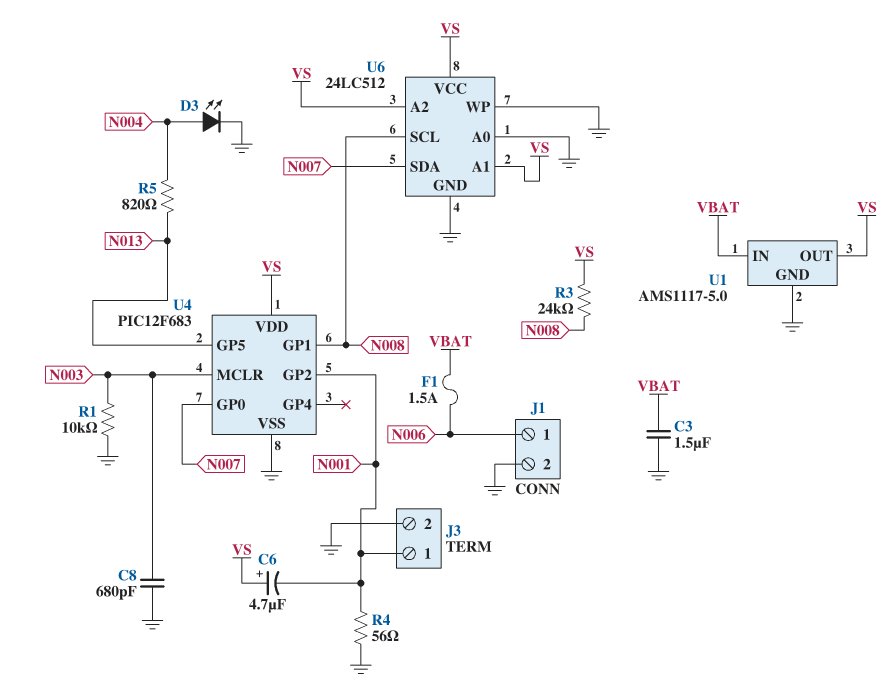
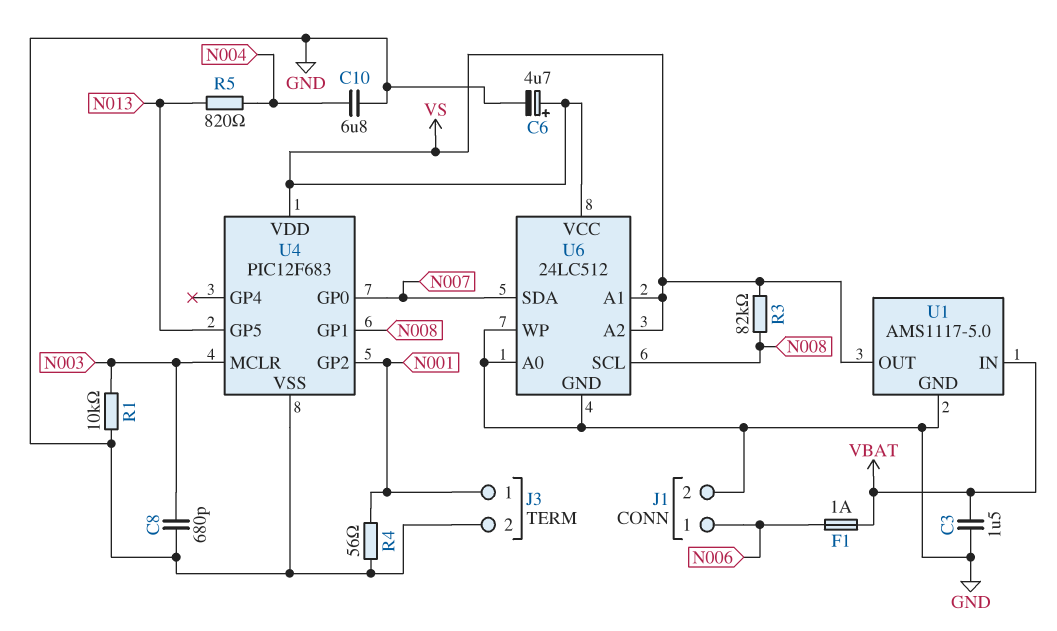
C6: 4.7uF (plus VS, minus N001) -> 4.7uF (plus VS, minus GND)
C10: none -> 6.8uF (GND, N004)
D3: LED (A N004, K GND) -> none
F1: 1.5A (N006, VBAT) -> 1A (N006, VBAT)
R3: 24k (N008, VS) -> 82k (N008, VS)

